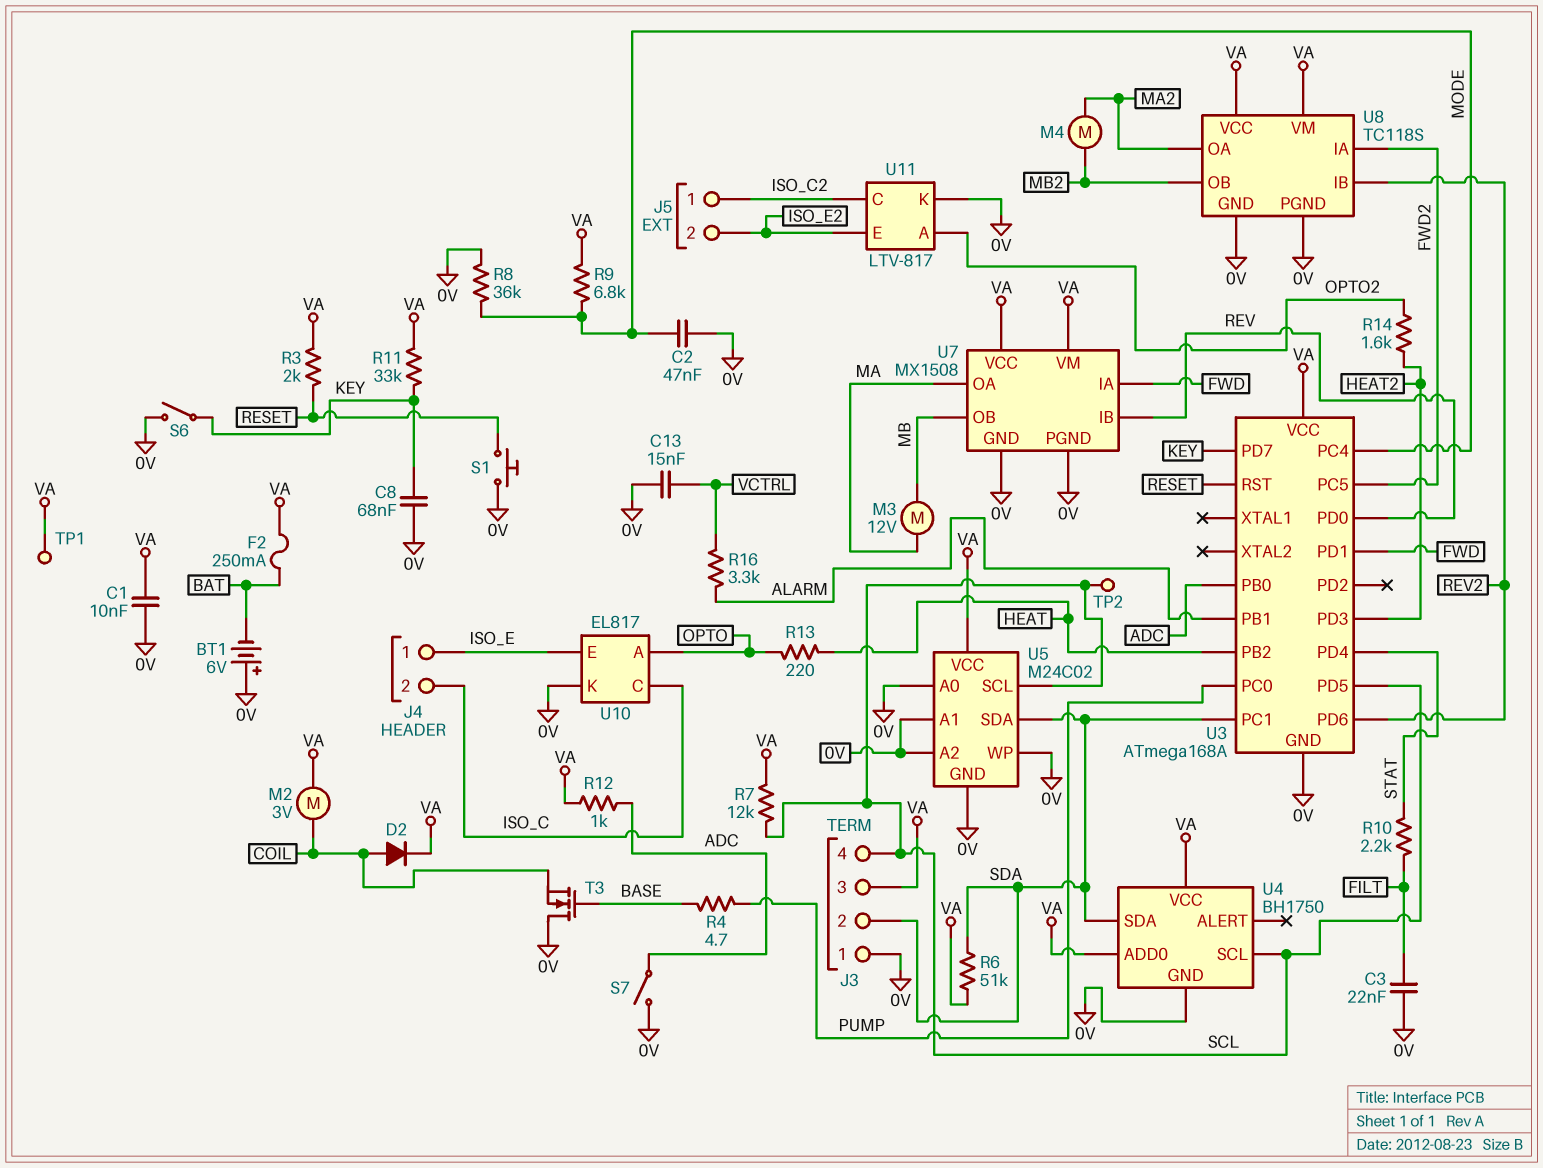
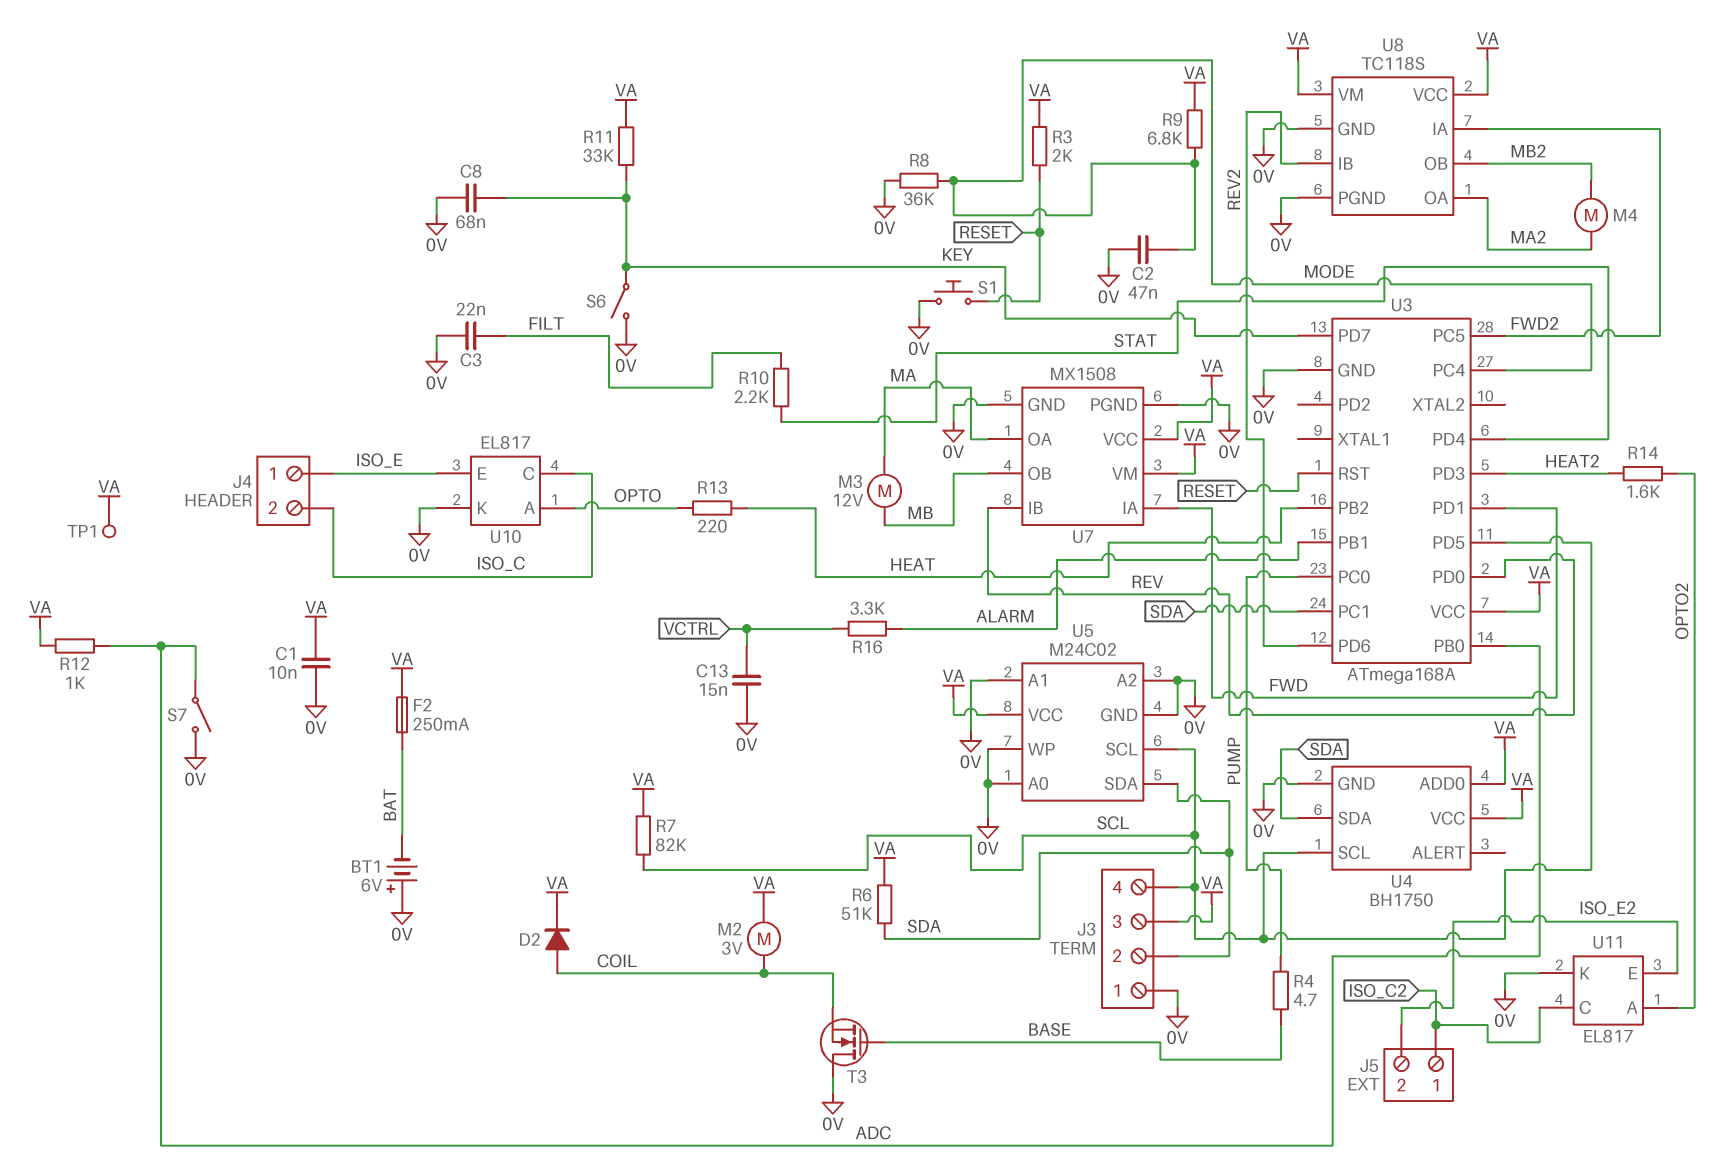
R7: 12k (SCL, VA) -> 82k (SCL, VA)
TP2: test point (SCL) -> none
U11: LTV-817 -> EL817

